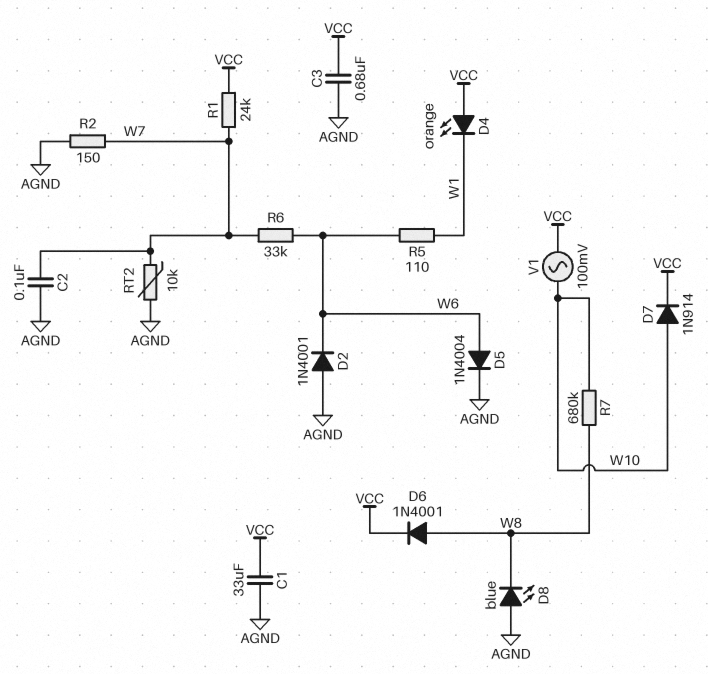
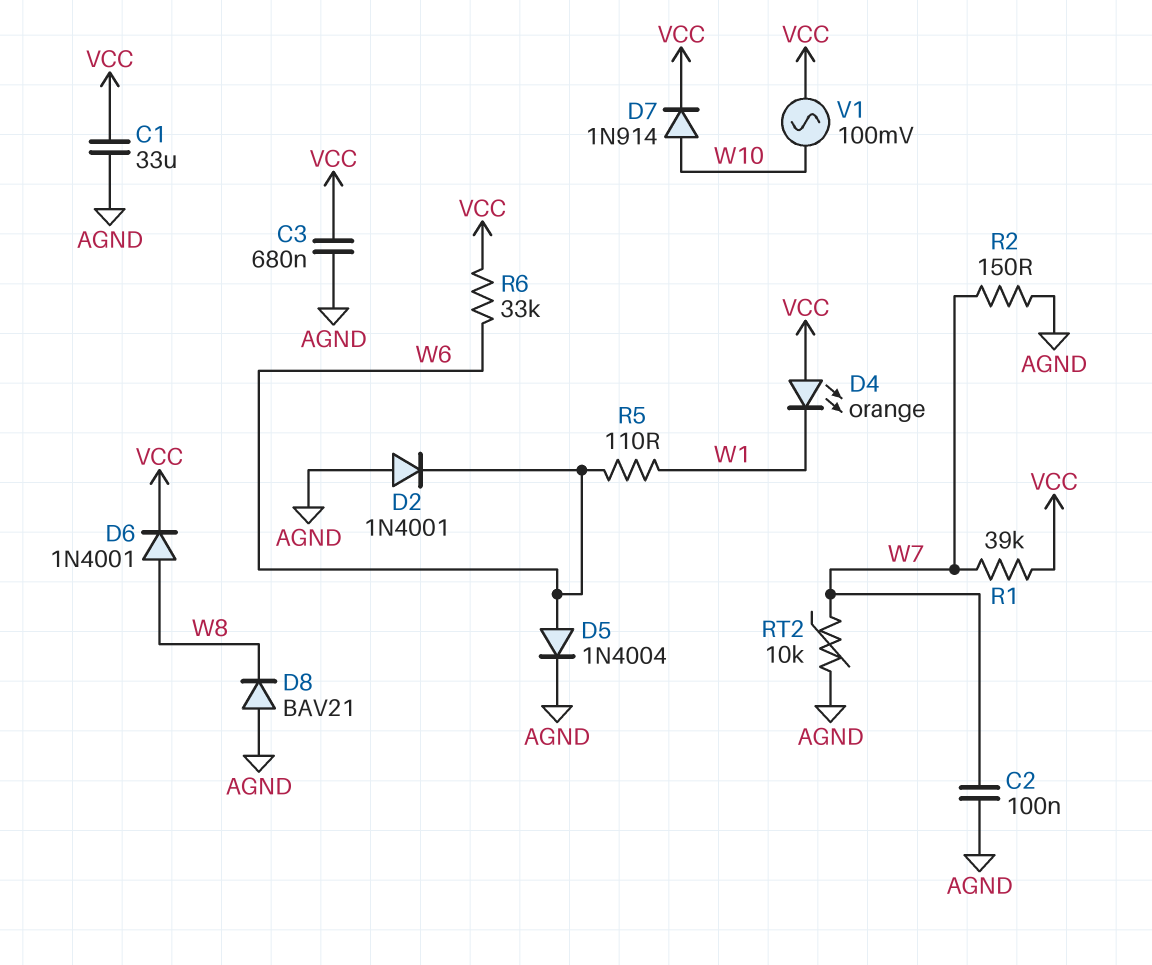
D8: LED blue (A AGND, K W8) -> diode BAV21 (A AGND, K W8)
R1: 24k (VCC, W7) -> 39k (VCC, W7)
R6: 33k (W6, W7) -> 33k (VCC, W6)
R7: 680k (W8, W10) -> none

